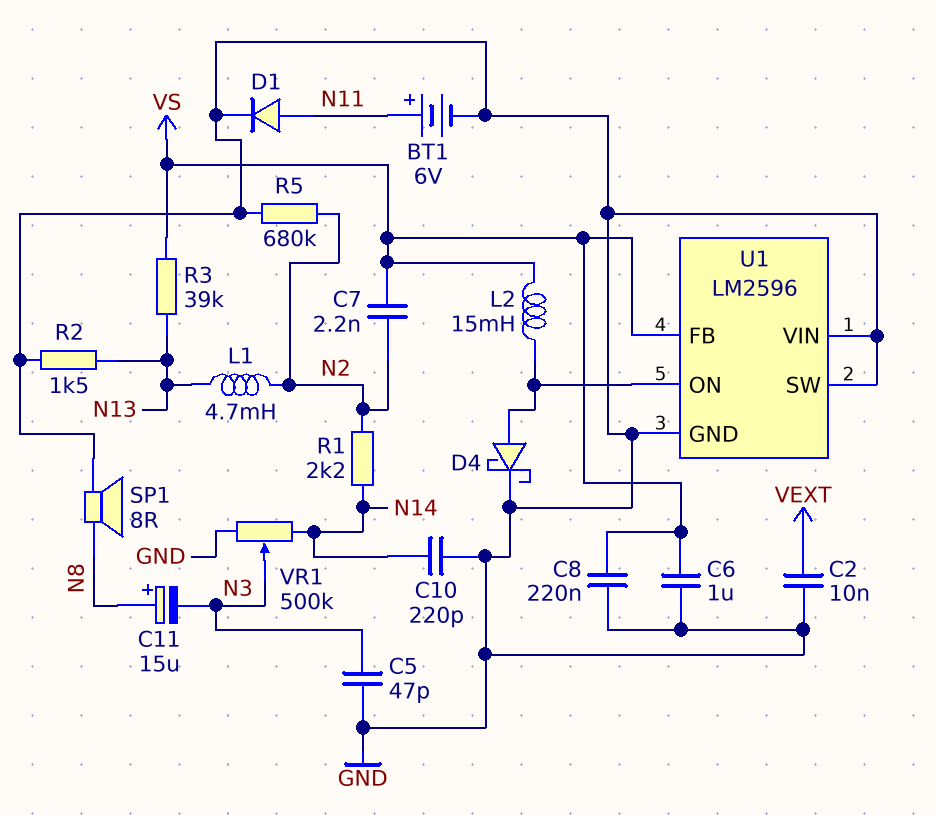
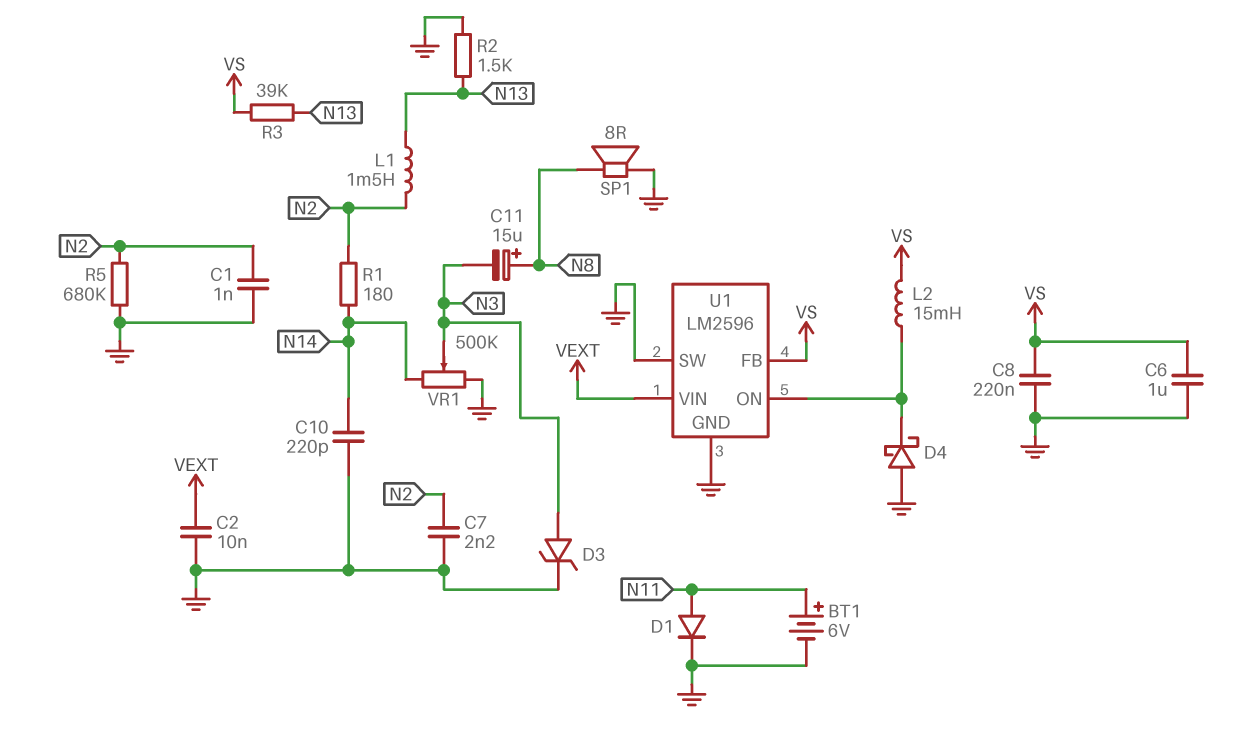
C1: none -> 1nF (GND, N2)
C5: 47pF (GND, N3) -> none
C7: 2.2nF (N2, VS) -> 2.2nF (GND, N2)
D3: none -> zener (A N3, K GND)
D4: schottky (A U1/ON, K GND) -> schottky (A GND, K U1/ON)
L1: 4.7mH (N2, N13) -> 1.5mH (N2, N13)
R1: 2.2k (N2, N14) -> 180 (N2, N14)
U1 pin VIN: GND -> VEXT

